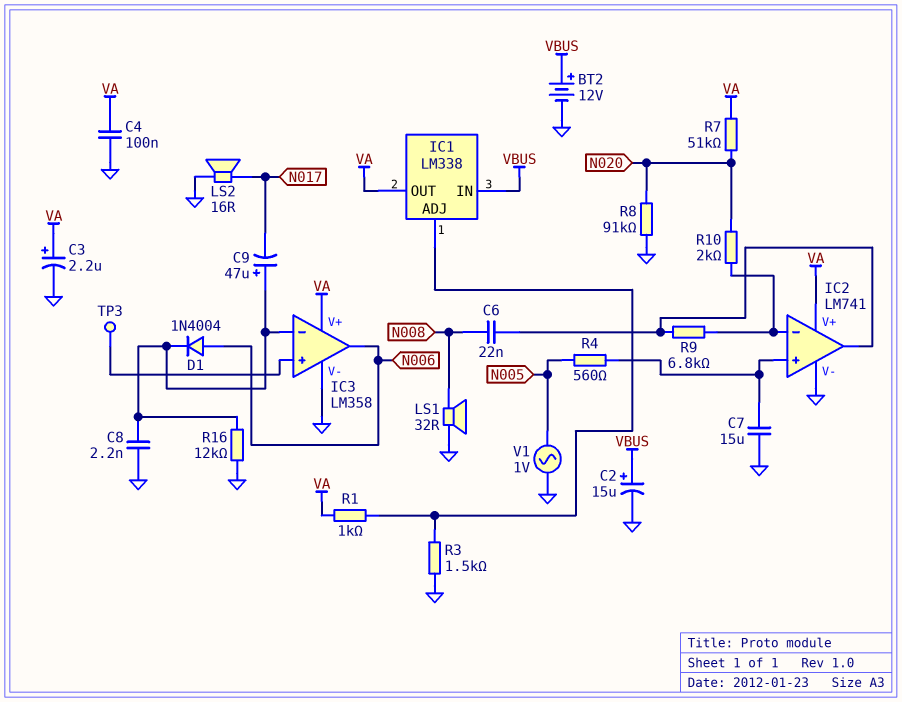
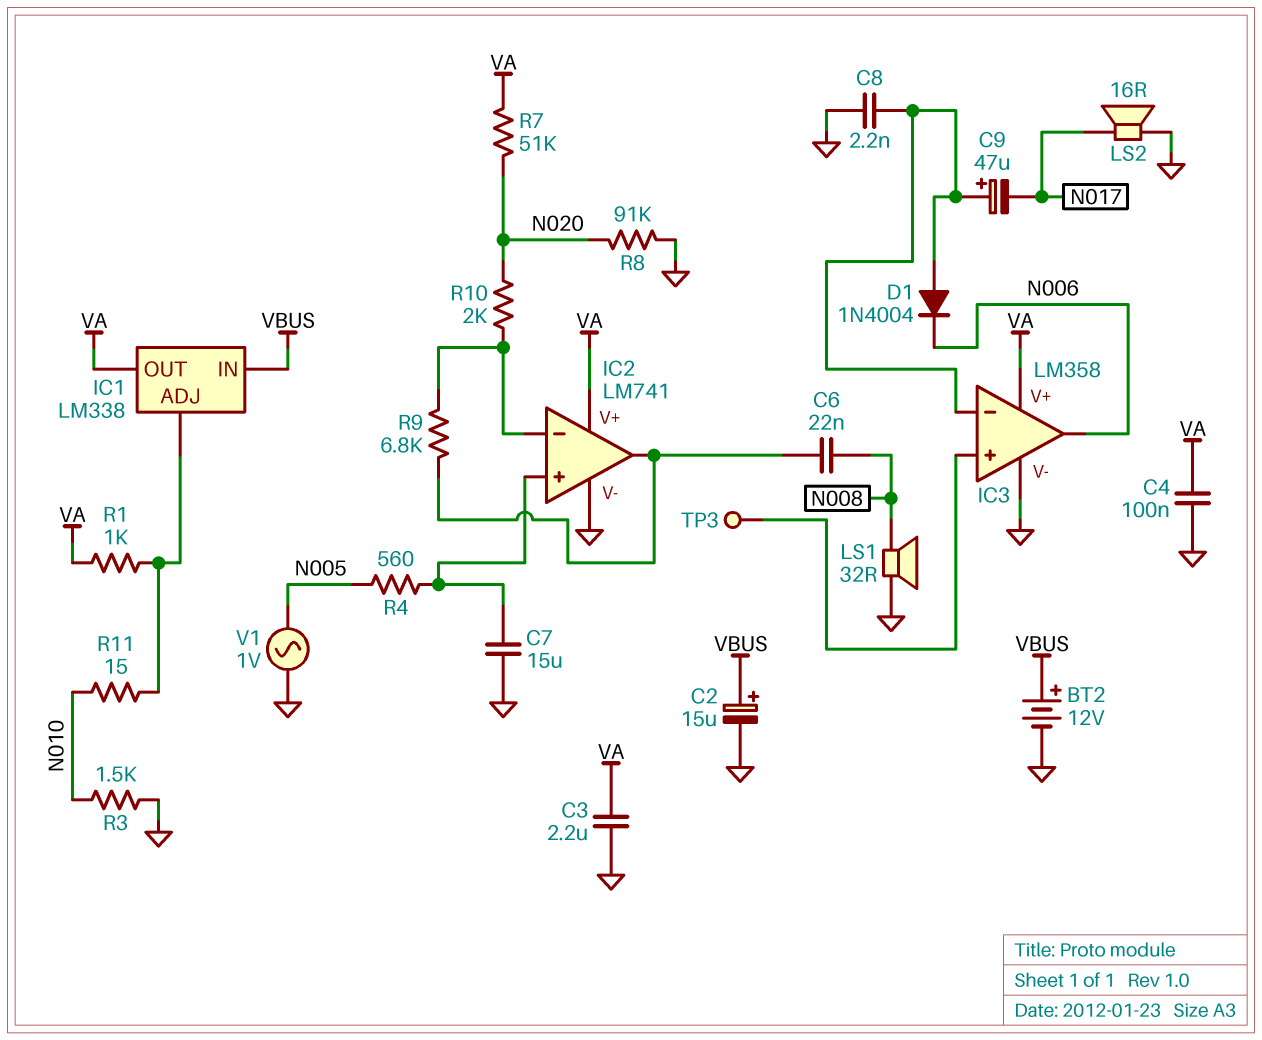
C3: 2.2uF (plus VA, minus GND) -> 2.2uF (GND, VA)
D1: diode 1N4004 (A N006, K IC3/in-) -> diode 1N4004 (A IC3/in-, K N006)
R3: 1.5k (GND, IC1/ADJ) -> 1.5k (GND, N010)
R11: none -> 15 (IC1/ADJ, N010)
R16: 12k (GND, IC3/in-) -> none

